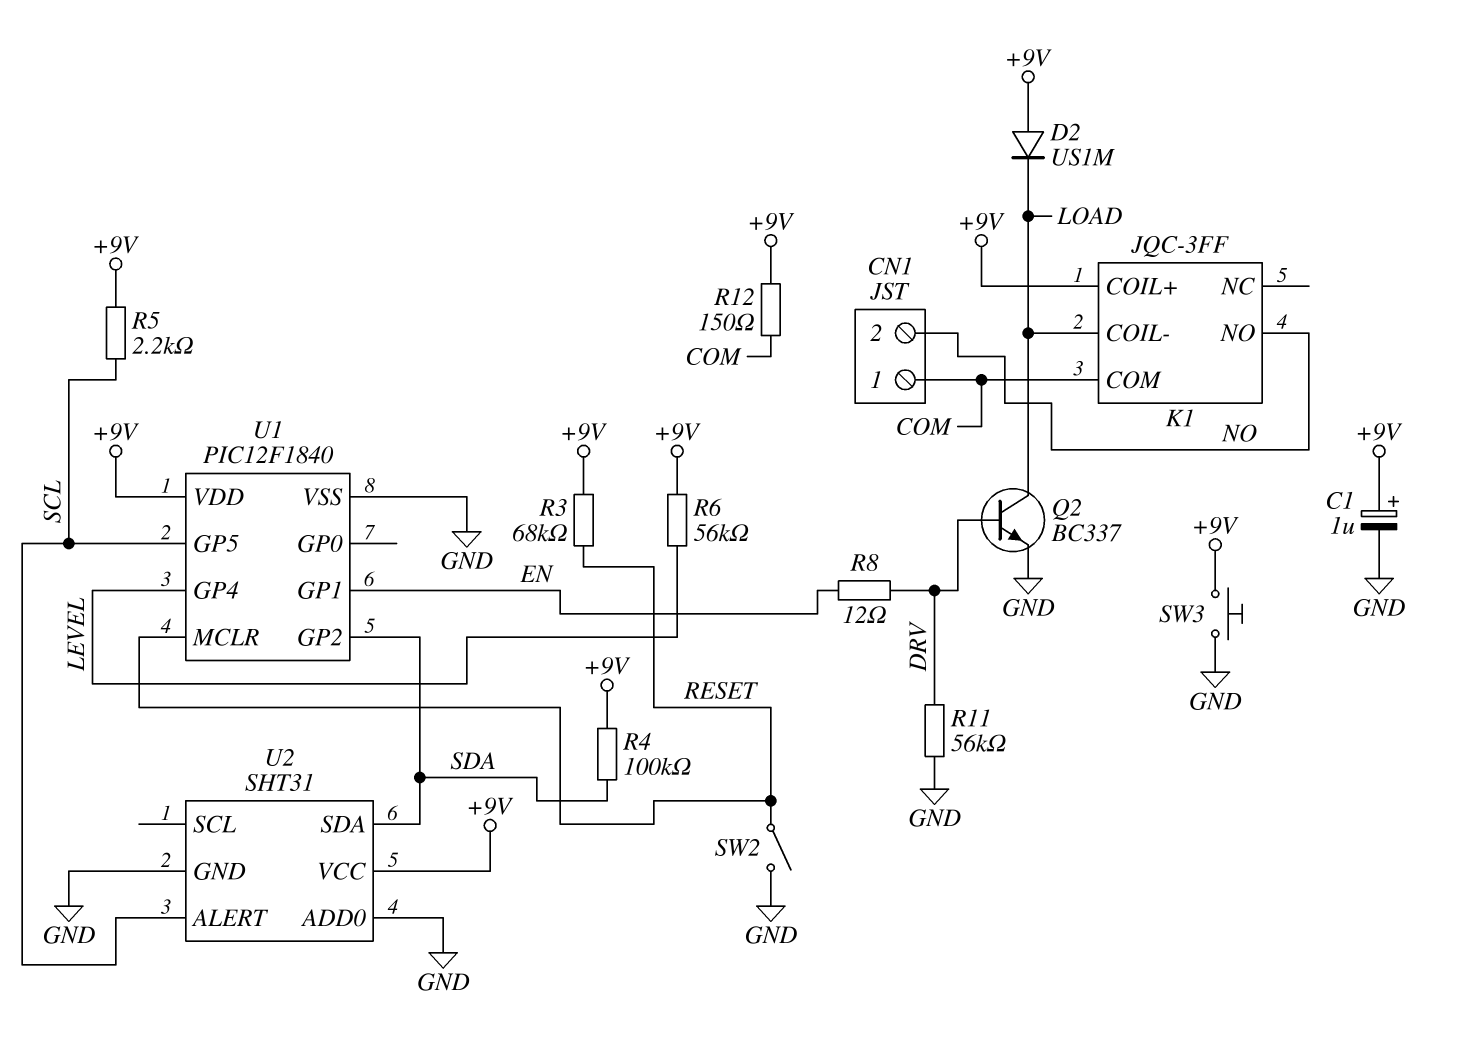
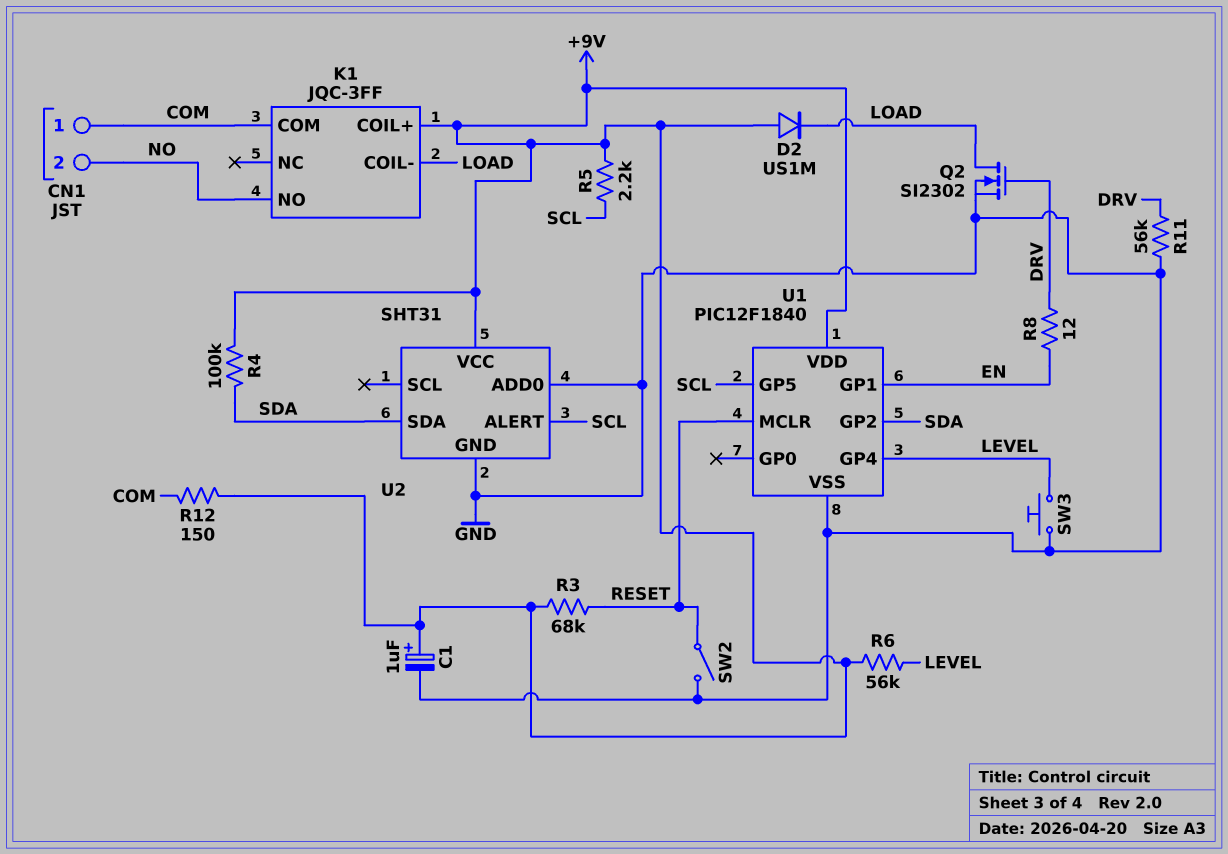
Q2: NPN BC337 (B DRV, C LOAD, E GND) -> NMOS SI2302 (G DRV, D LOAD, S GND)
SW3: button (+9V, GND) -> button (GND, LEVEL)

